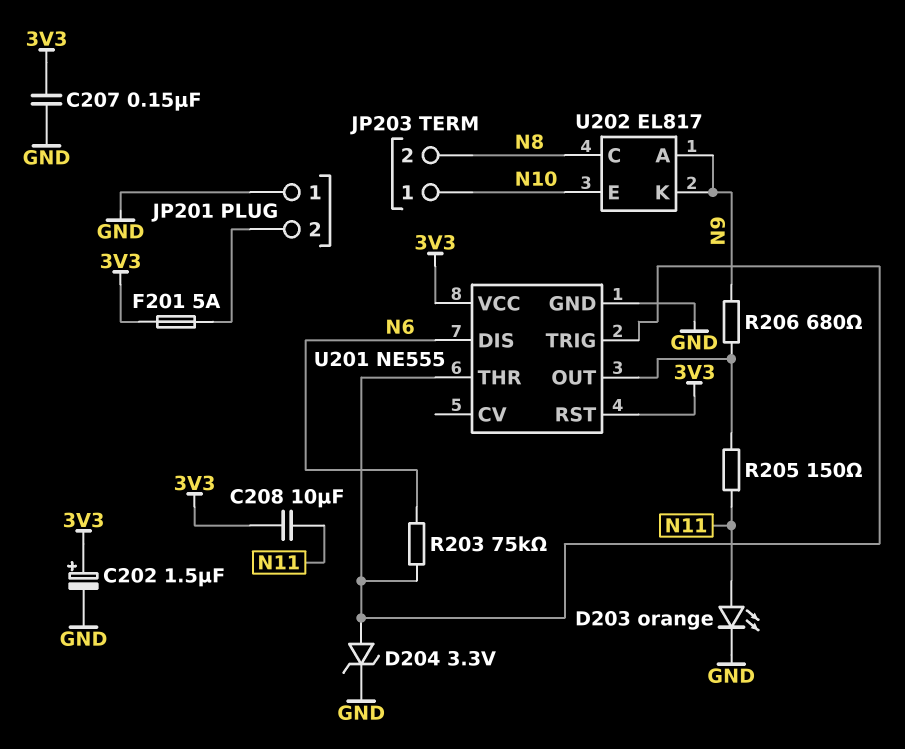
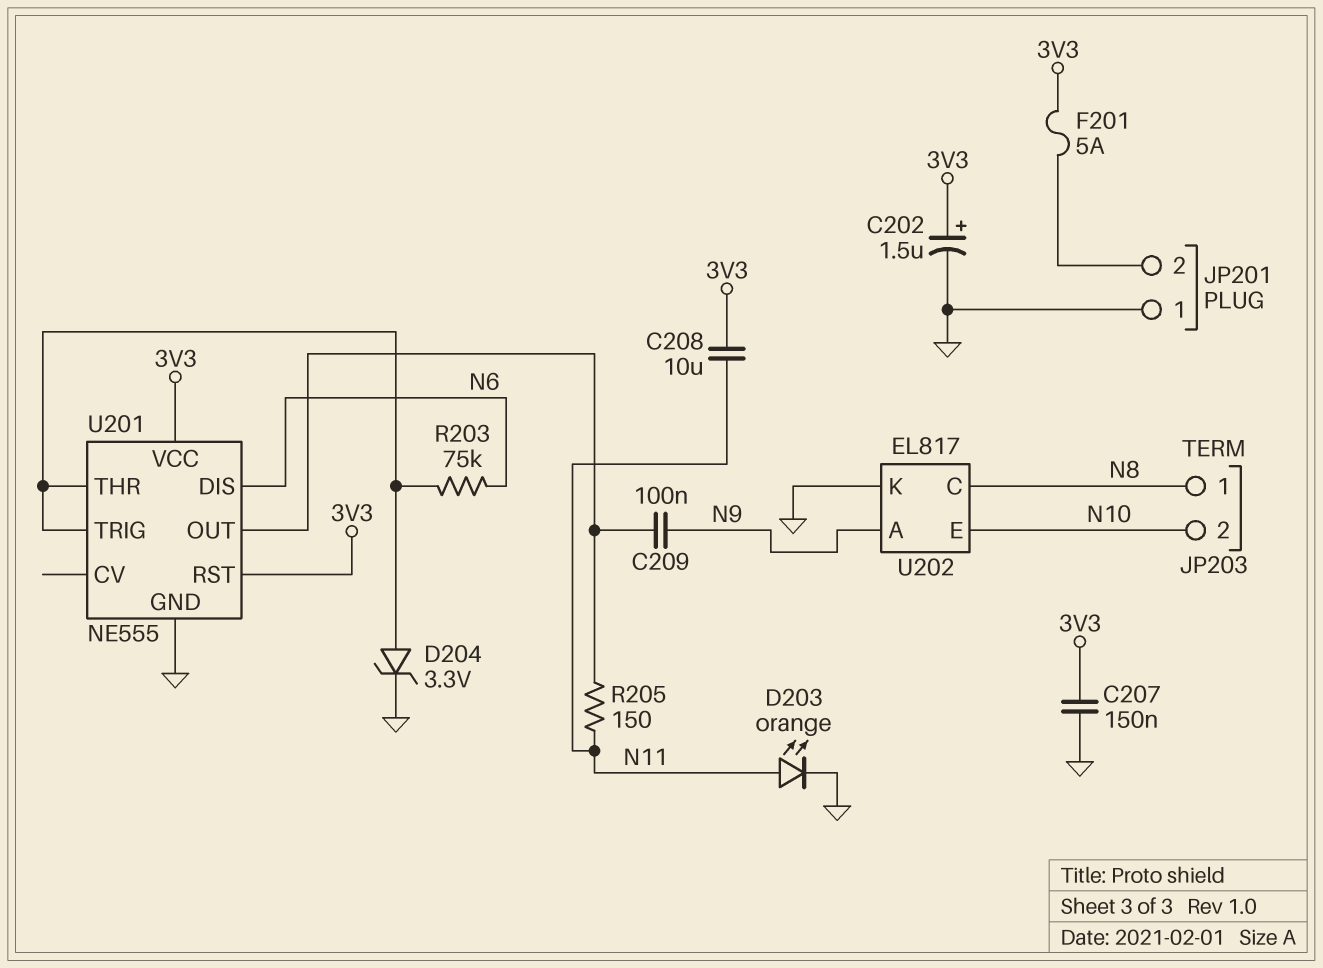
C209: none -> 100nF (N9, U201/OUT)
JP203 pin 1: N10 -> N8
JP203 pin 2: N8 -> N10
R206: 680 (N9, U201/OUT) -> none
U202 pin K: N9 -> GND

